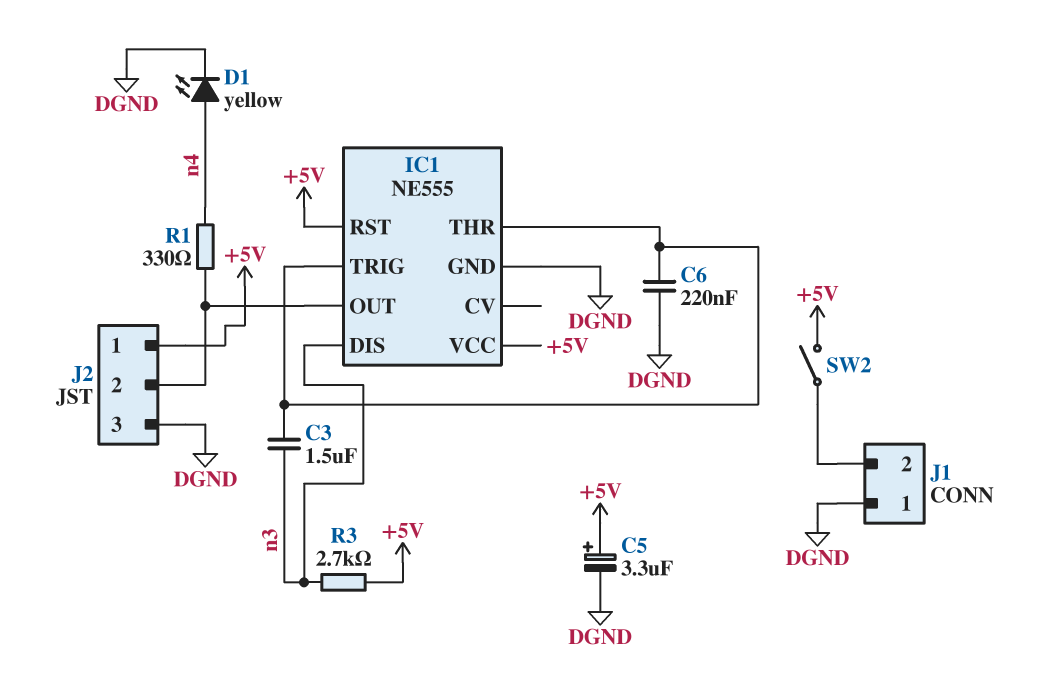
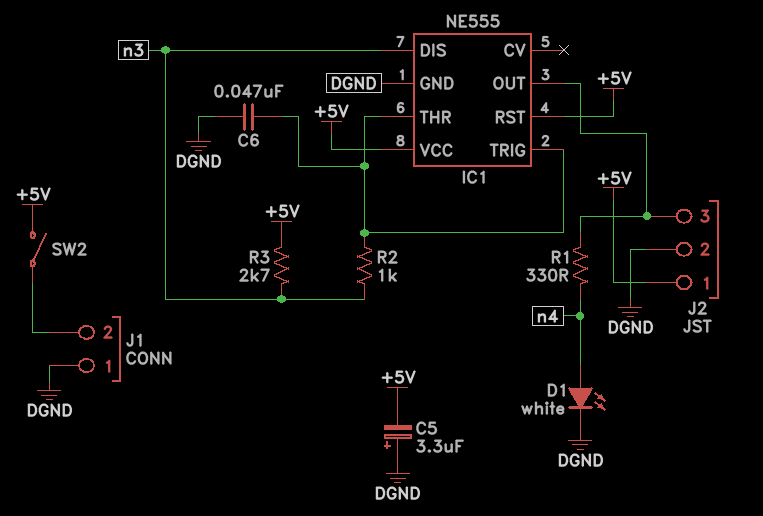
C3: 1.5uF (IC1/THR, n3) -> none
C5: 3.3uF (plus +5V, minus DGND) -> 3.3uF (plus DGND, minus +5V)
C6: 220nF (DGND, IC1/THR) -> 47nF (DGND, IC1/THR)
D1: LED yellow (A n4, K DGND) -> LED white (A n4, K DGND)
J2 pin 2: IC1/OUT -> DGND
J2 pin 3: DGND -> IC1/OUT
R2: none -> 1k (IC1/THR, n3)

